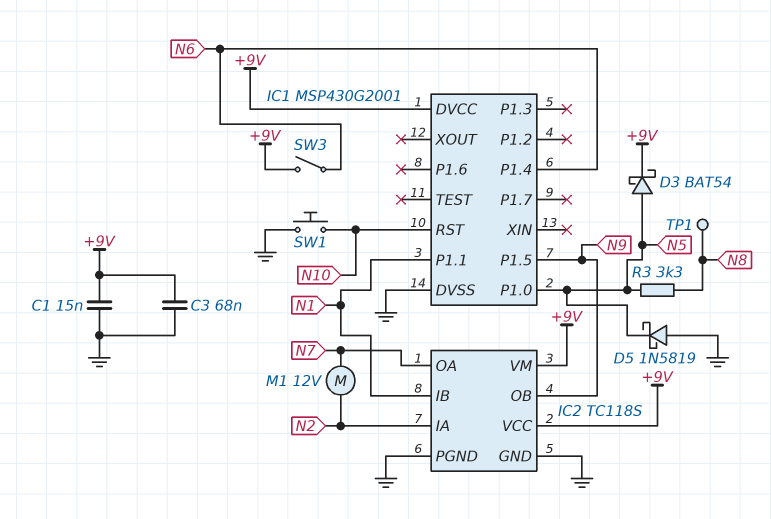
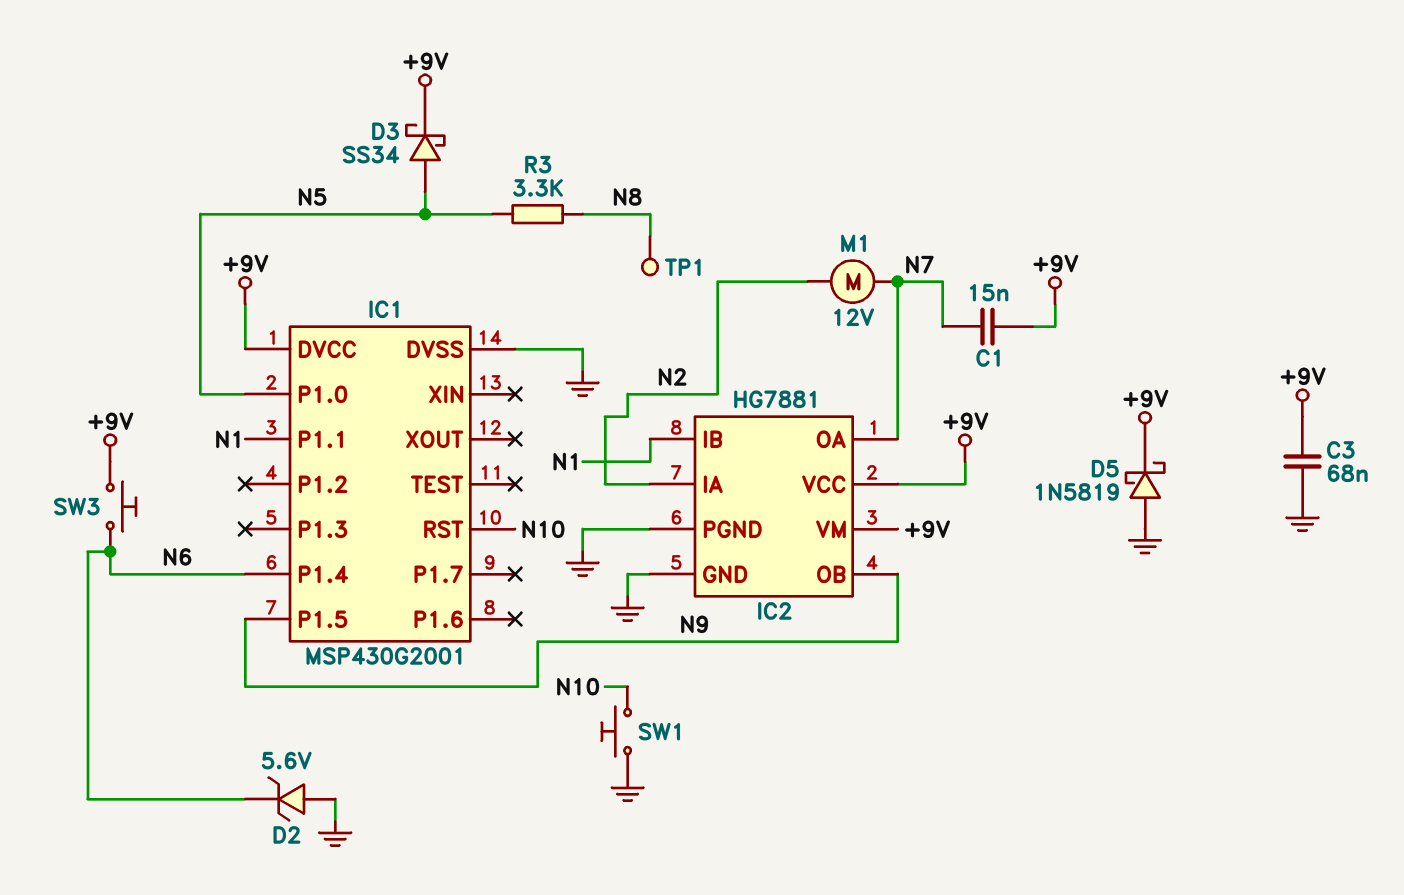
C1: 15nF (+9V, GND) -> 15nF (+9V, N7)
D2: none -> zener 5.6V (A GND, K N6)
D3: schottky BAT54 (A N5, K +9V) -> schottky SS34 (A N5, K +9V)
D5: schottky 1N5819 (A GND, K N5) -> schottky 1N5819 (A GND, K +9V)
IC2: TC118S -> HG7881
SW3: switch (+9V, N6) -> button (+9V, N6)

